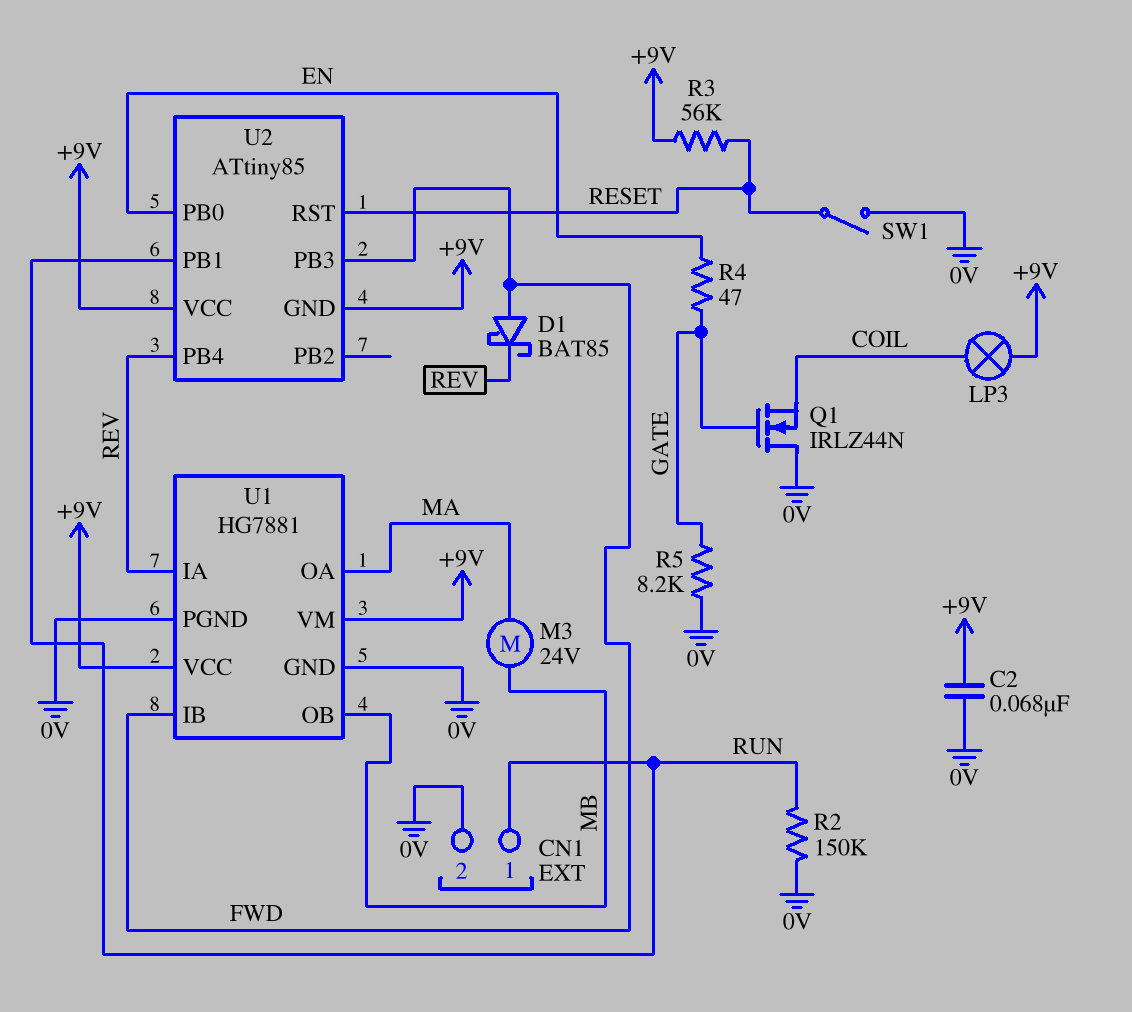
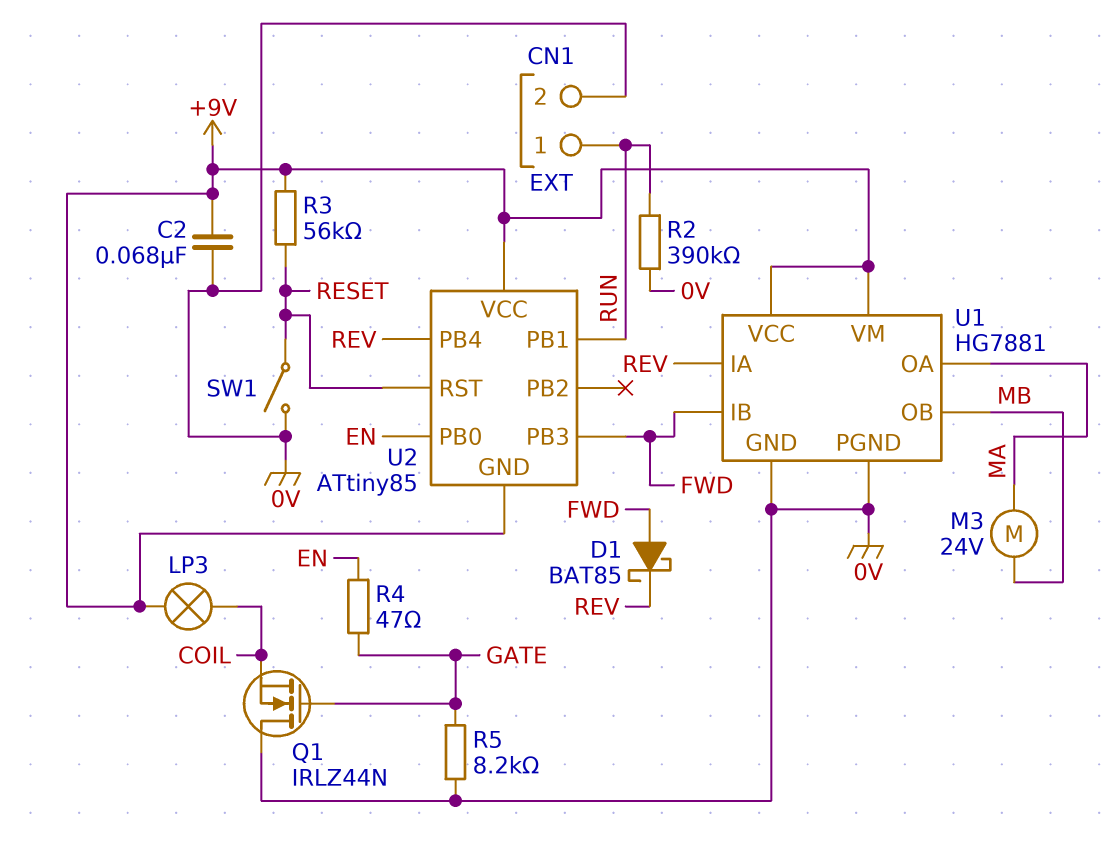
R2: 150k (0V, RUN) -> 390k (0V, RUN)

